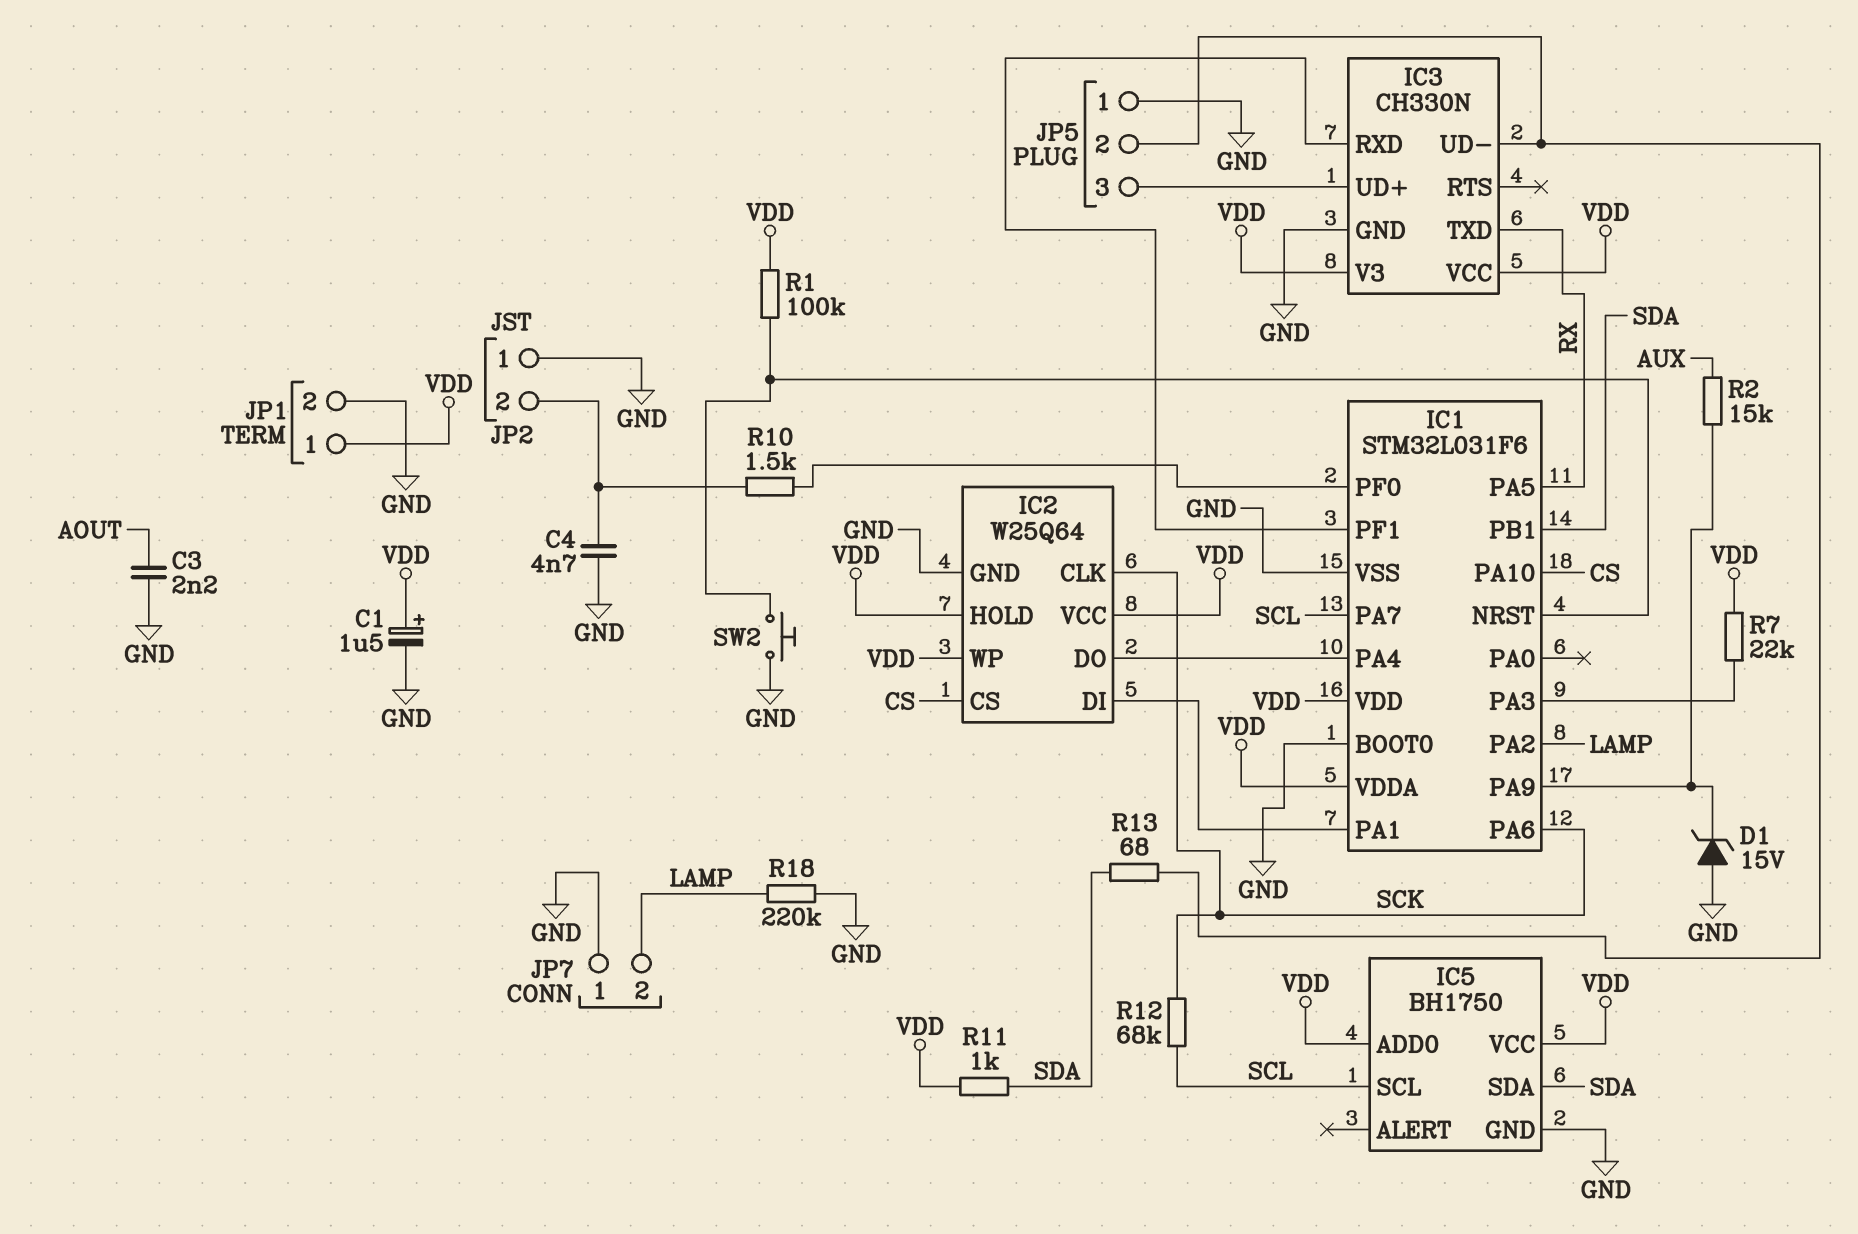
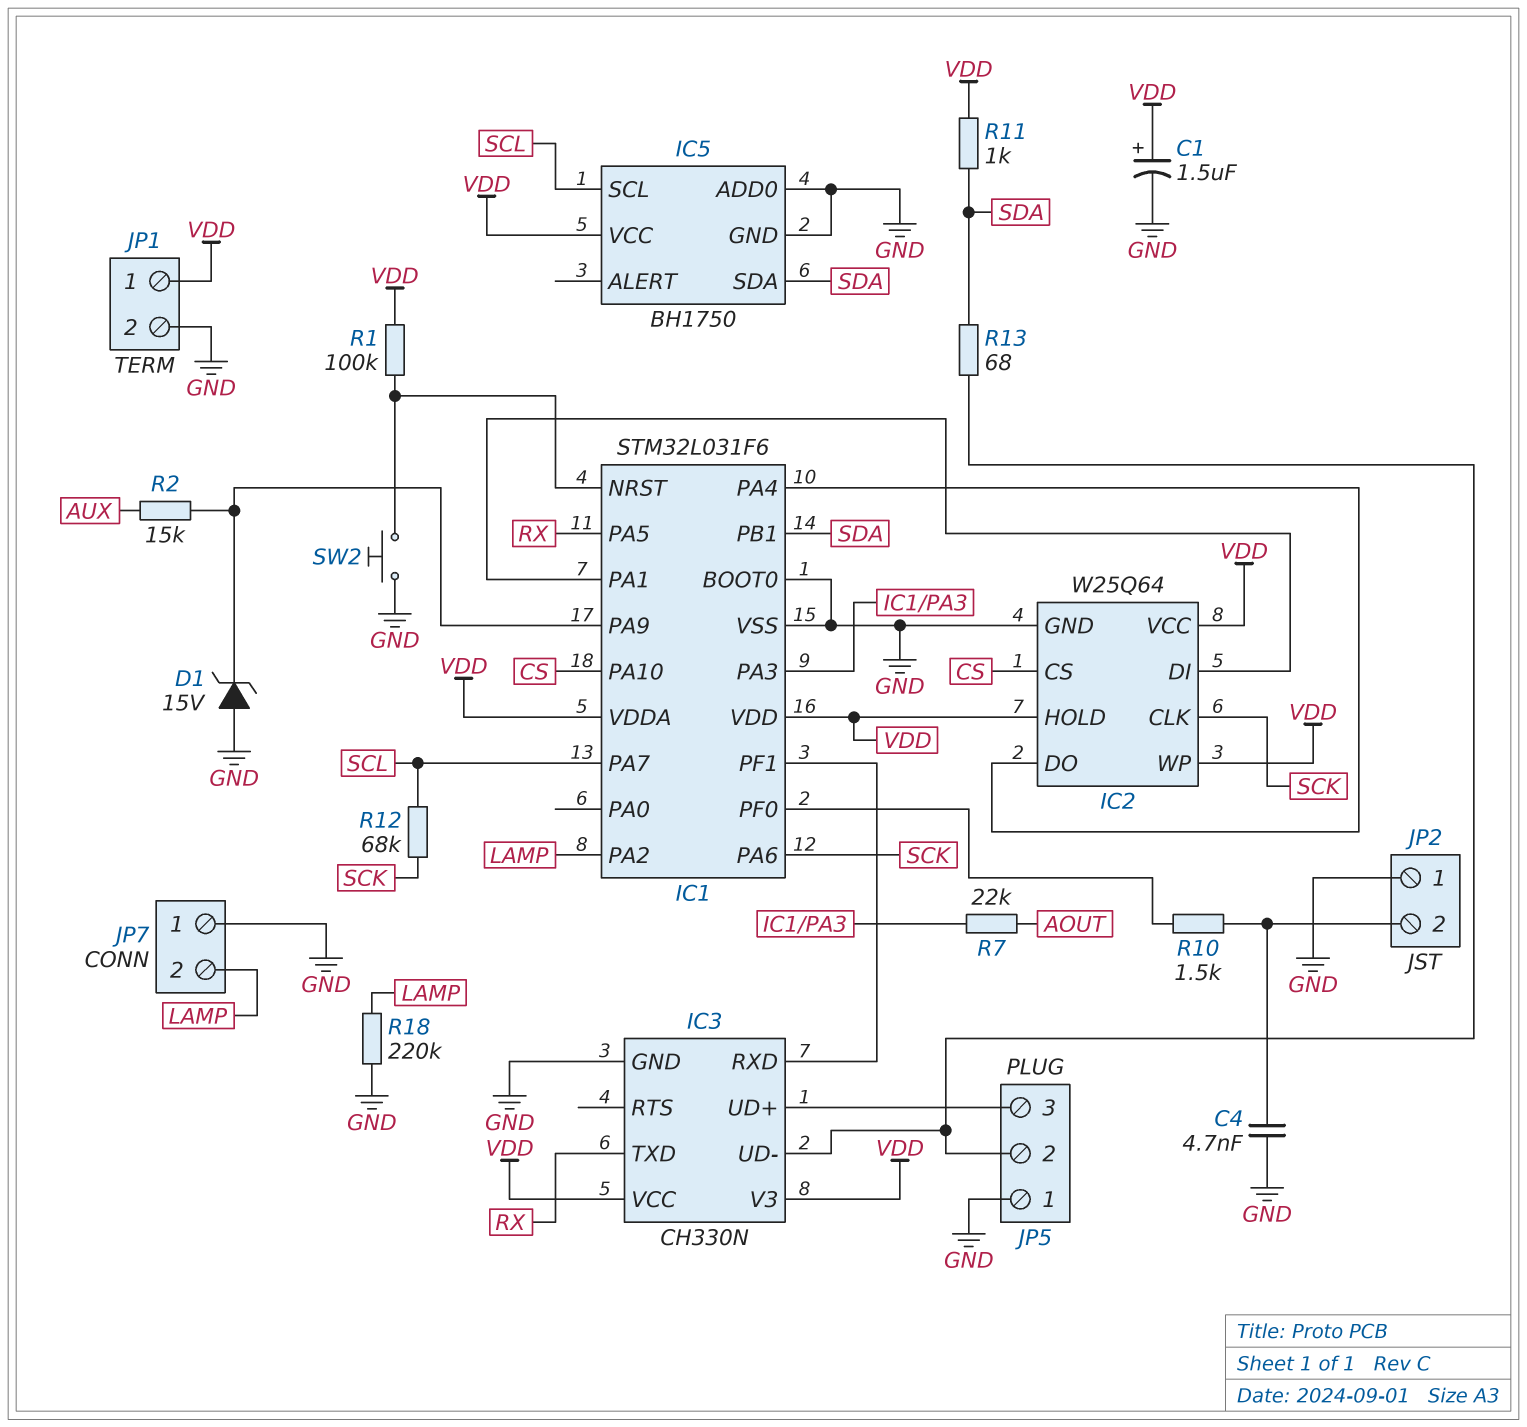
C3: 2.2nF (AOUT, GND) -> none
IC5 pin ADD0: VDD -> GND
R7: 22k (IC1/PA3, VDD) -> 22k (AOUT, IC1/PA3)

